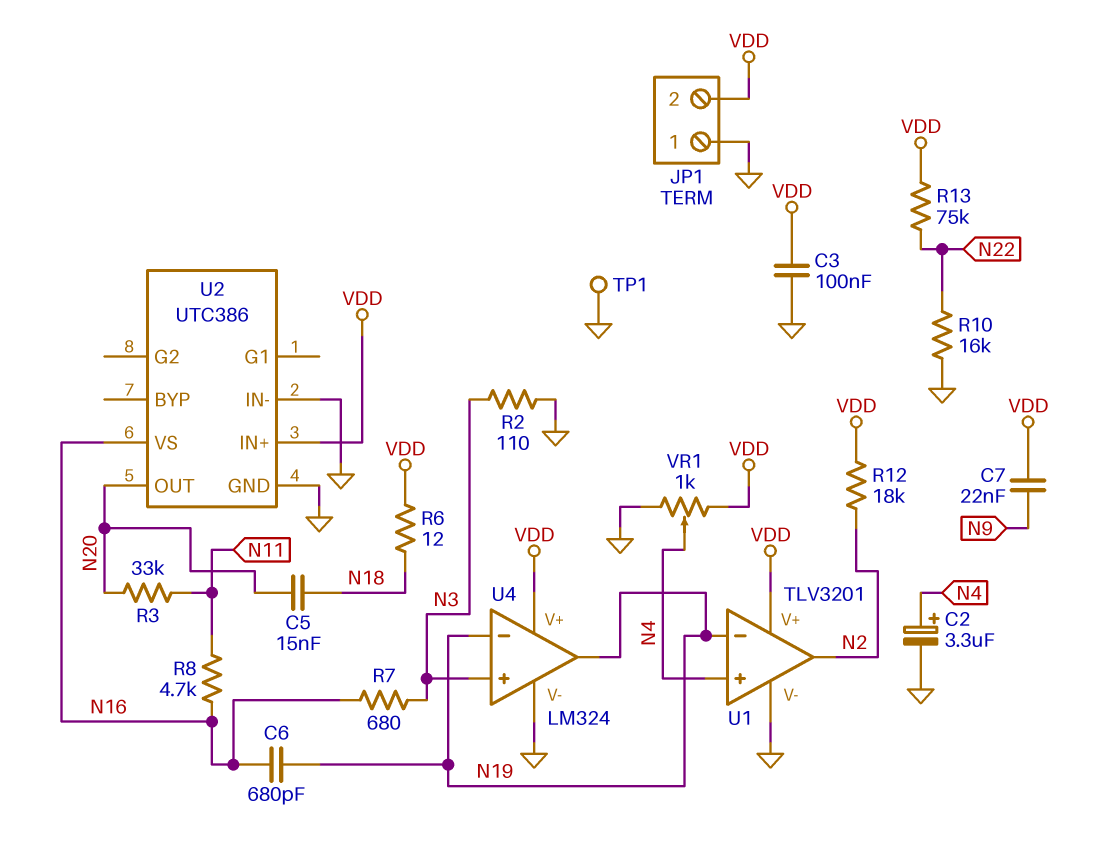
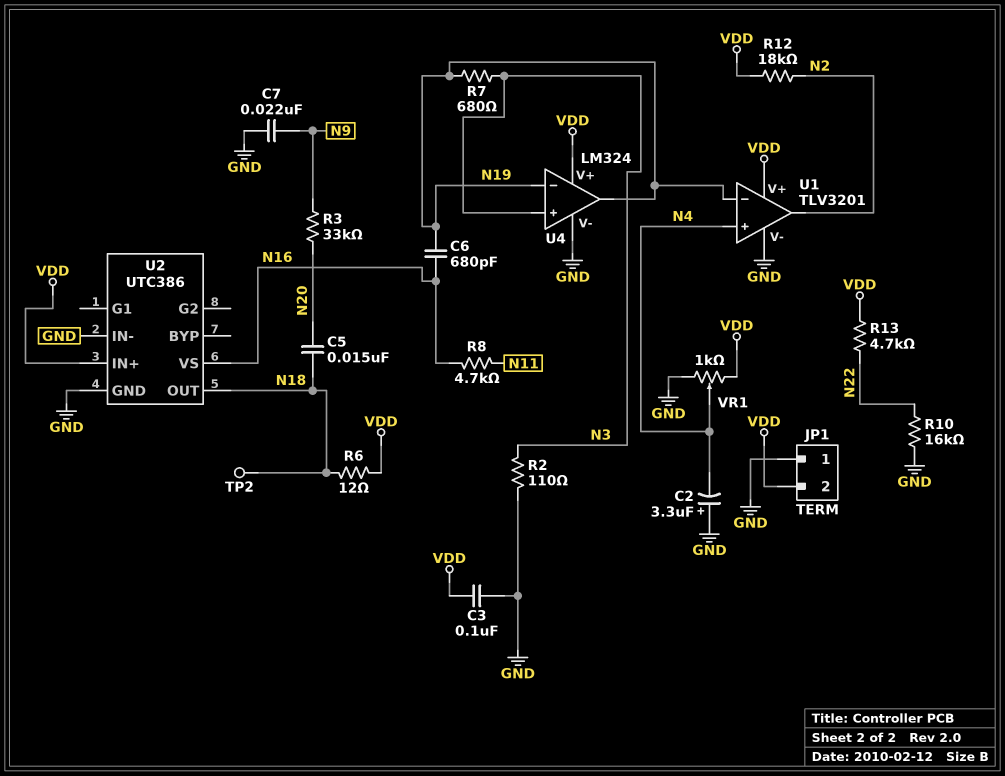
C2: 3.3uF (plus N4, minus GND) -> 3.3uF (plus GND, minus N4)
C7: 22nF (N9, VDD) -> 22nF (GND, N9)
R3: 33k (N11, N20) -> 33k (N9, N20)
R7: 680 (N3, N16) -> 680 (N3, N19)
R13: 75k (N22, VDD) -> 4.7k (N22, VDD)
TP1: test point (GND) -> none
TP2: none -> test point (N18)
U2 pin OUT: N20 -> N18

